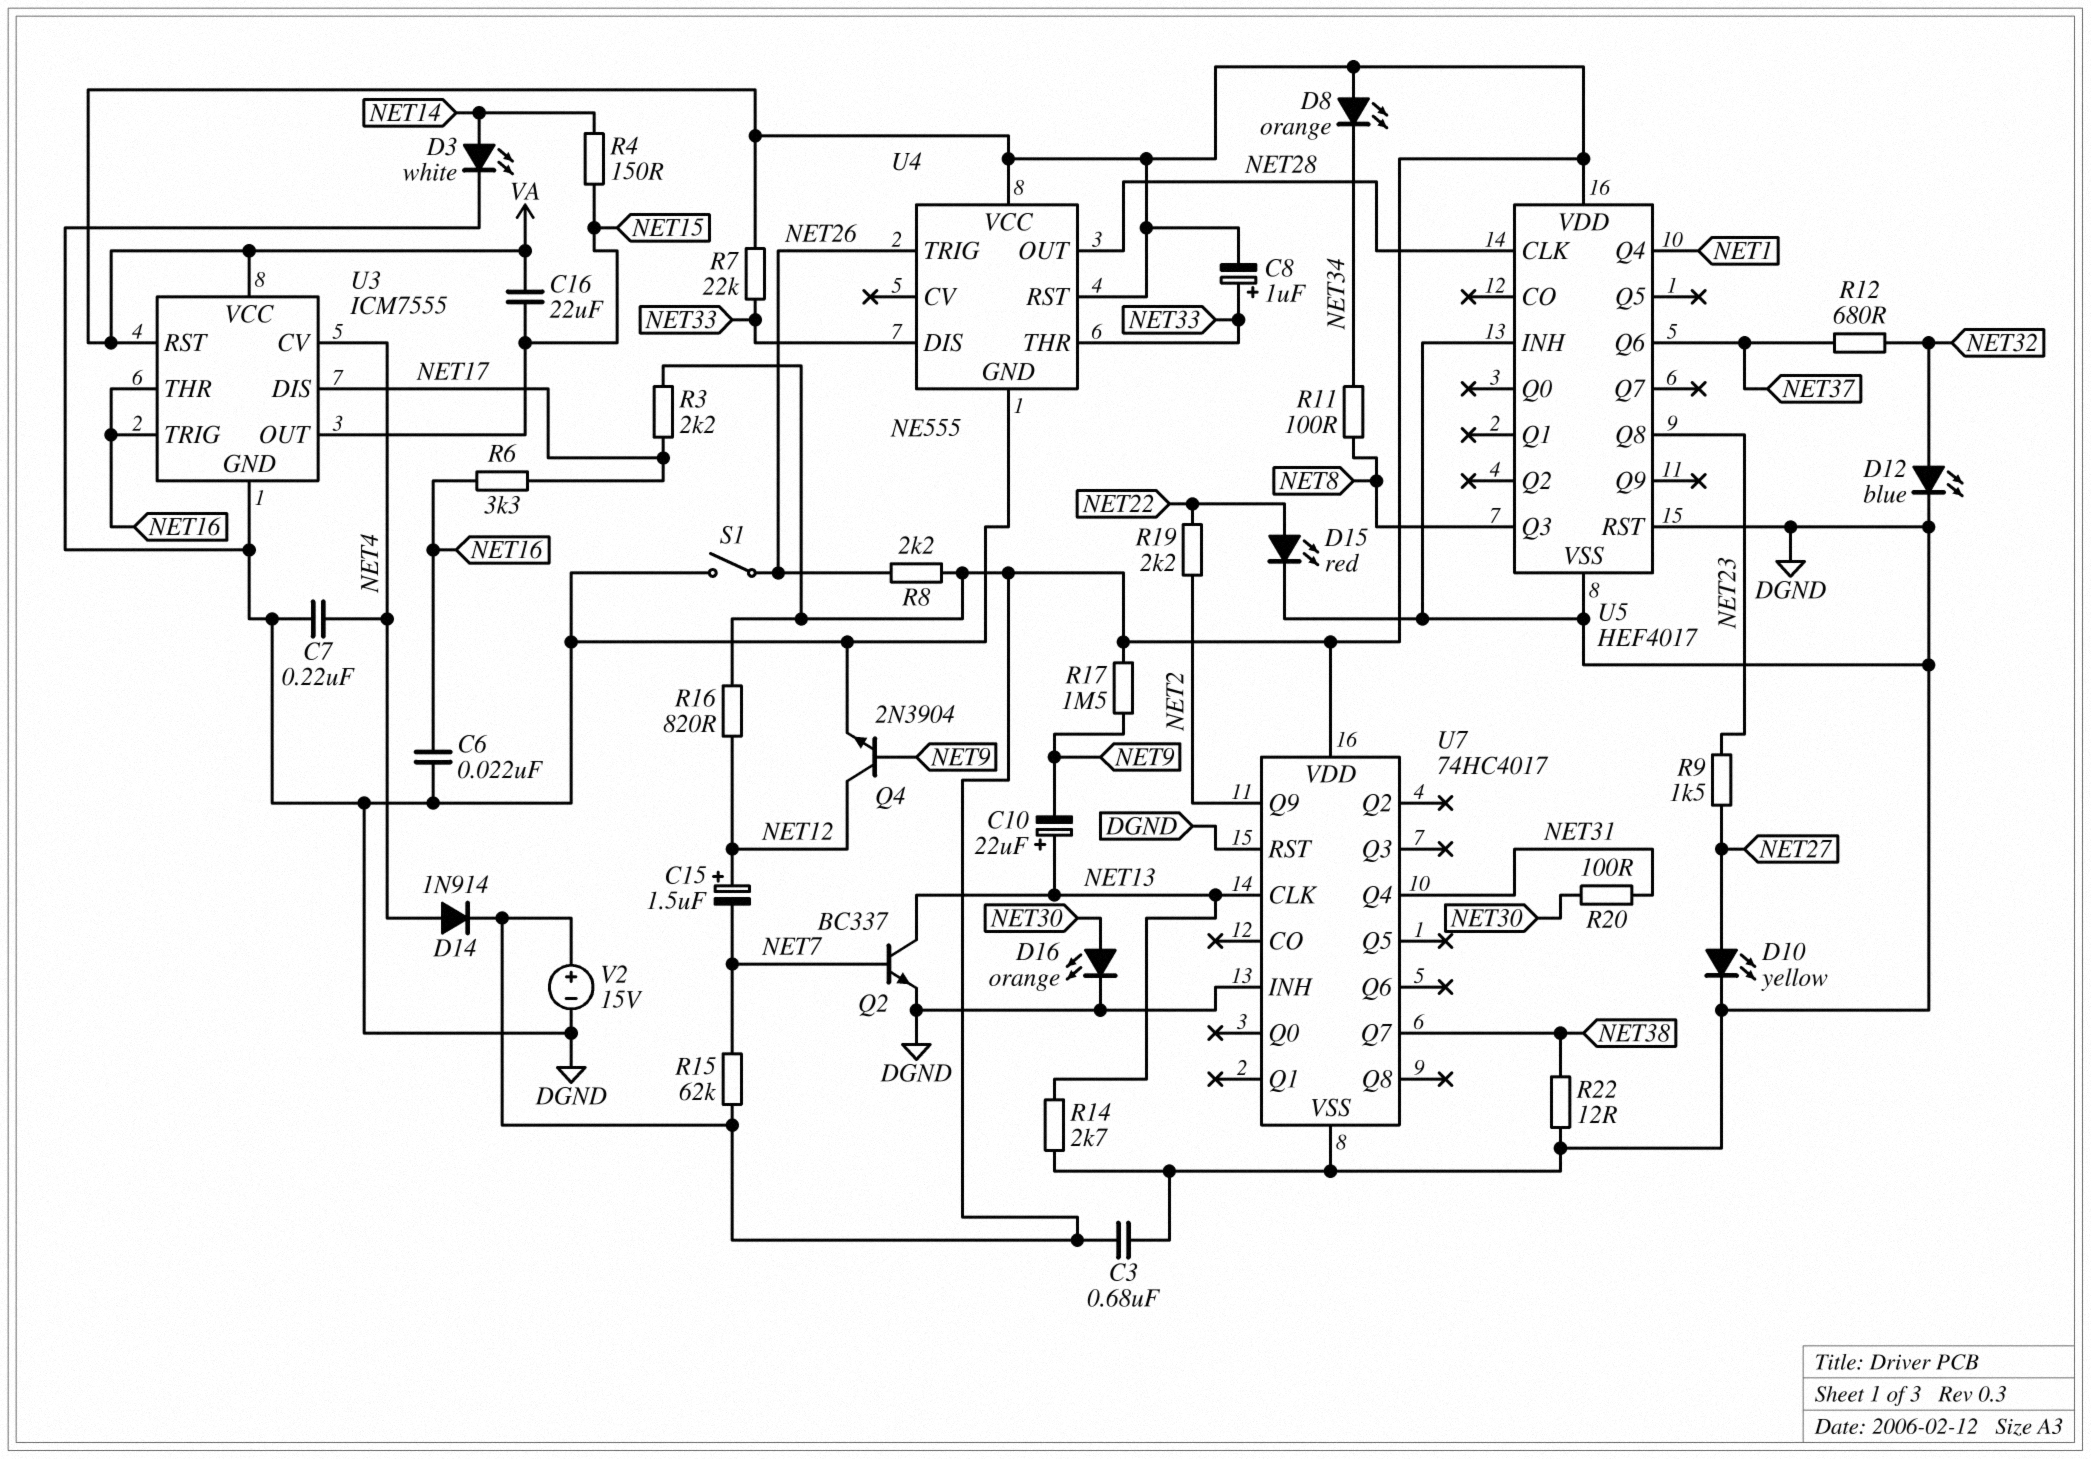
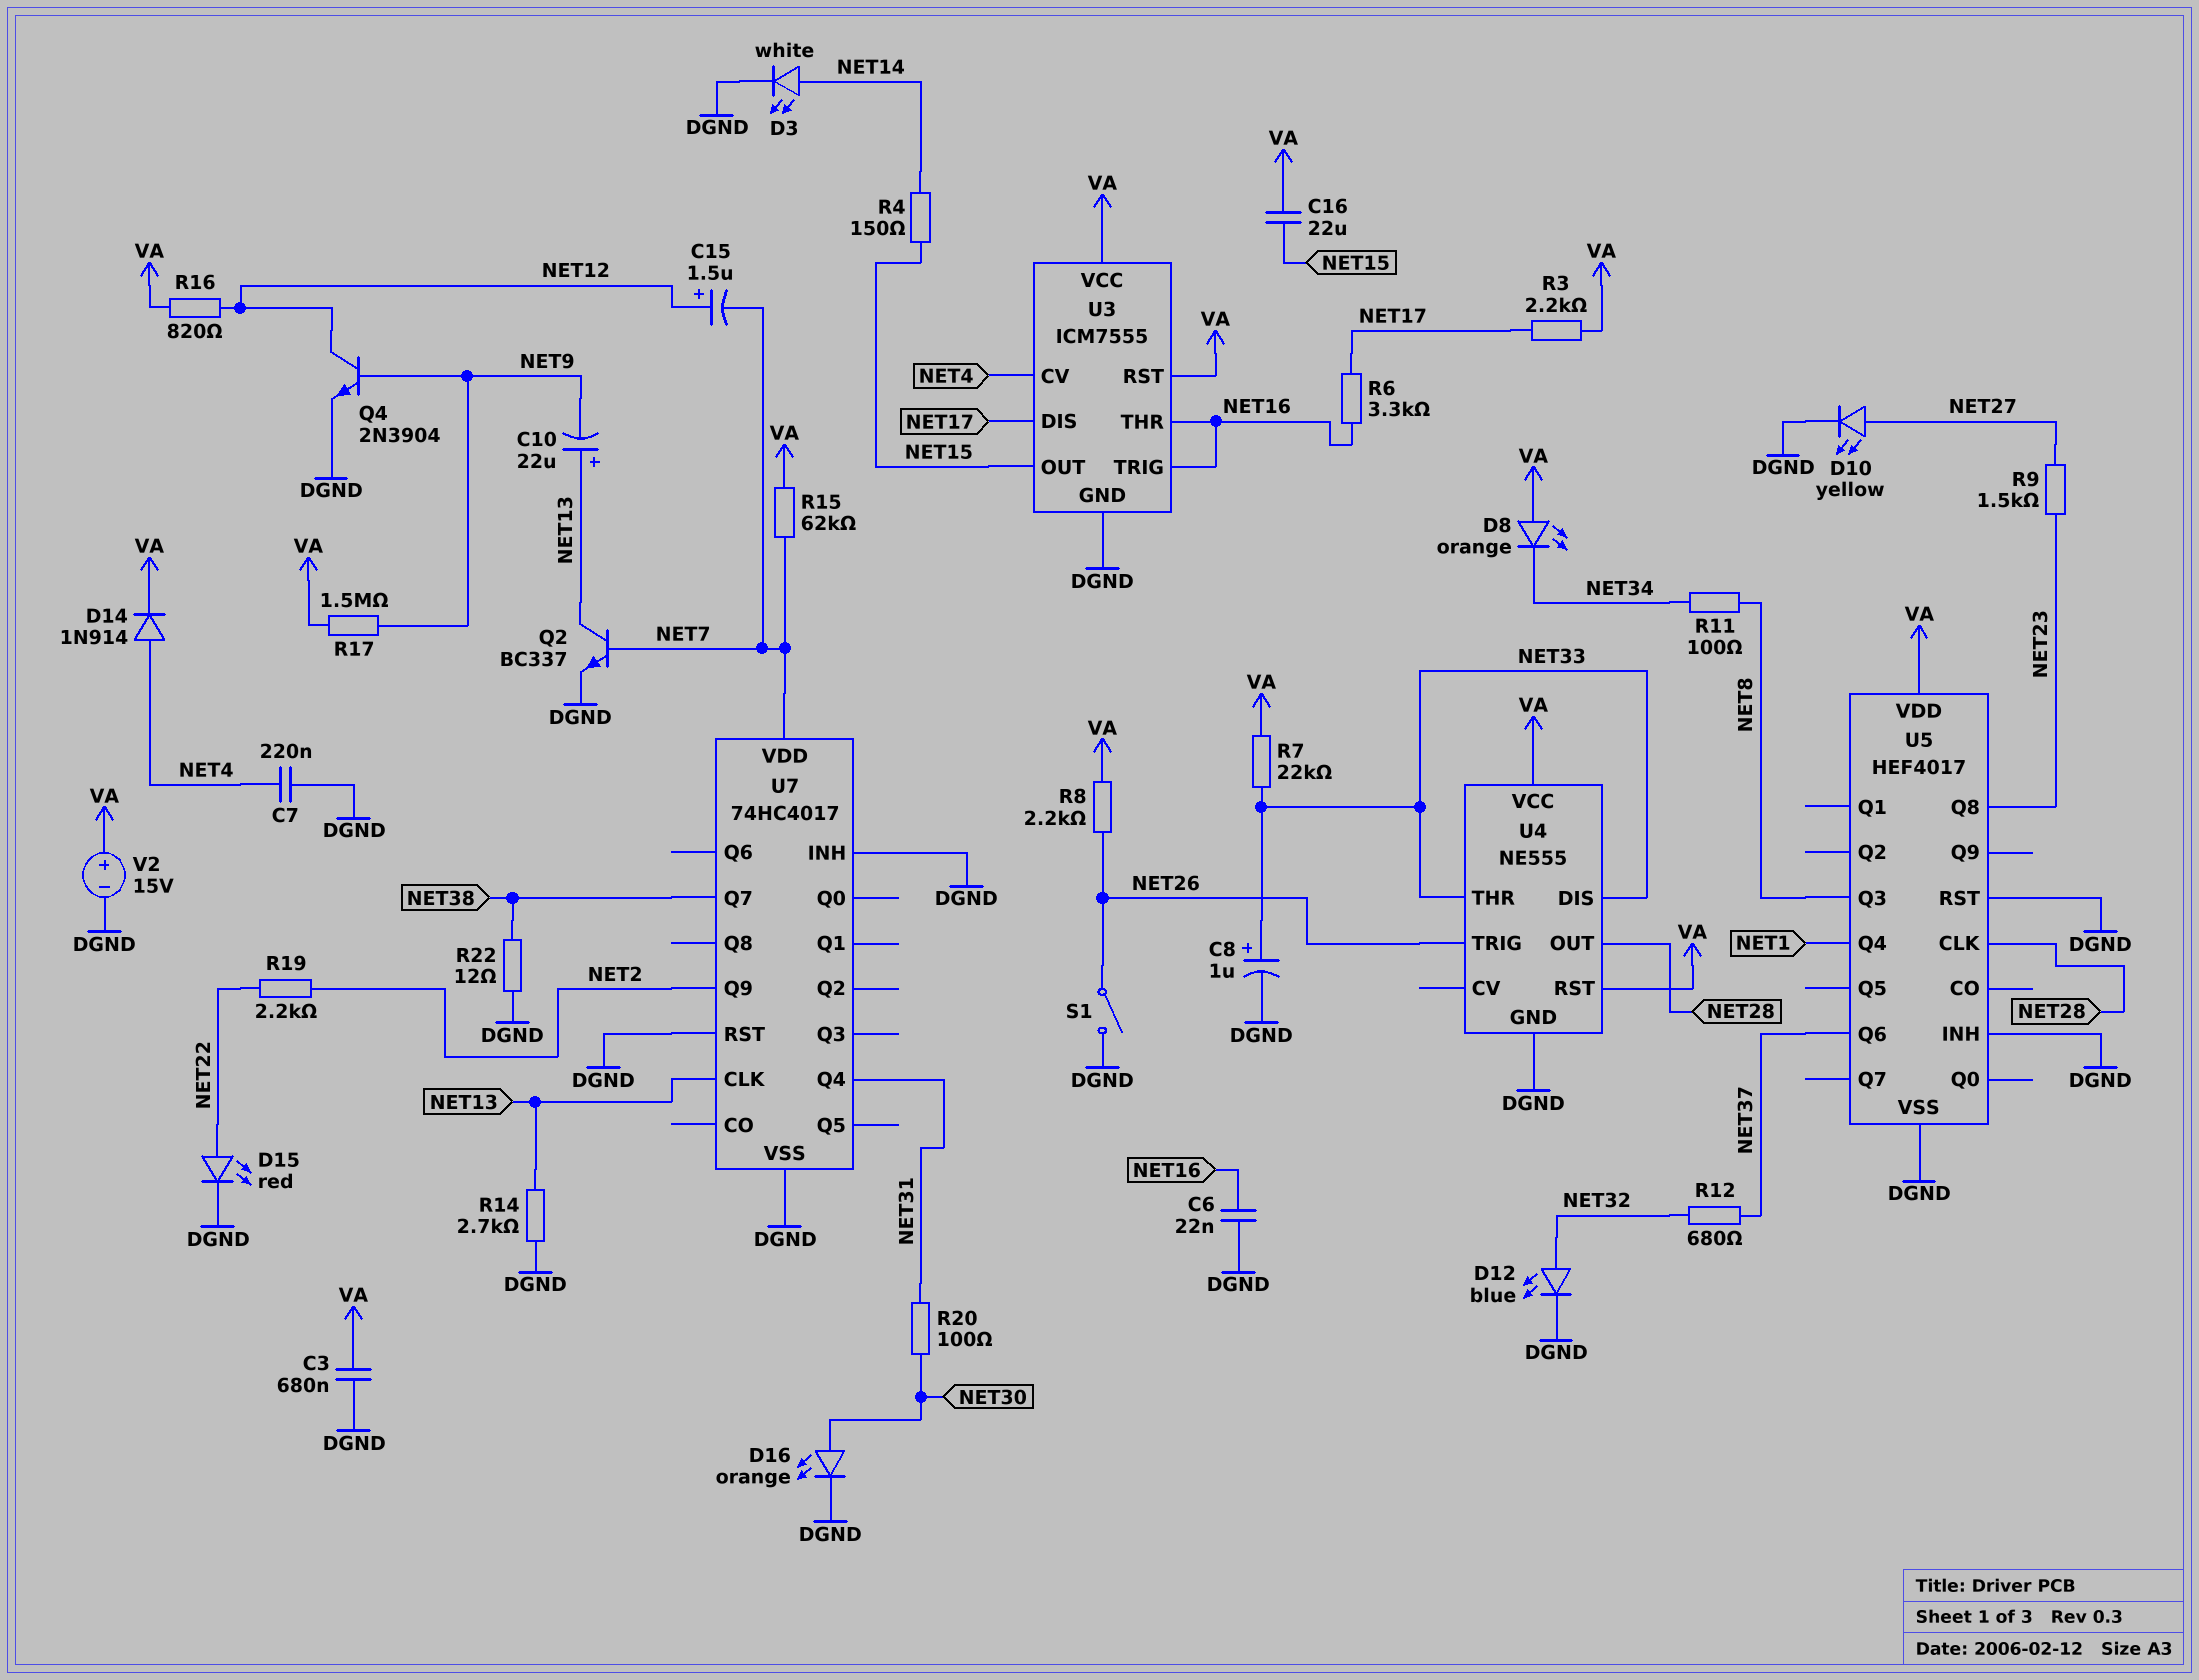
C8: 1uF (plus NET33, minus VA) -> 1uF (plus NET33, minus DGND)
U7 pin VDD: VA -> NET7

